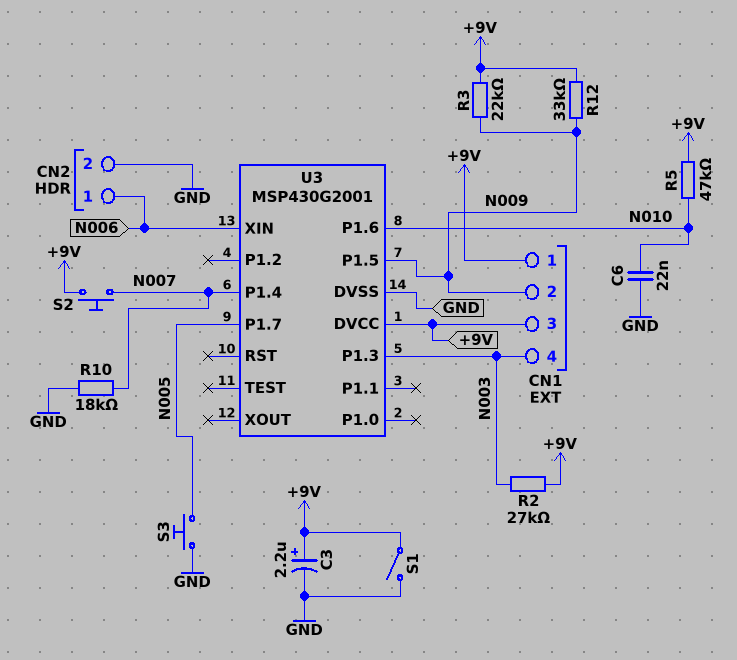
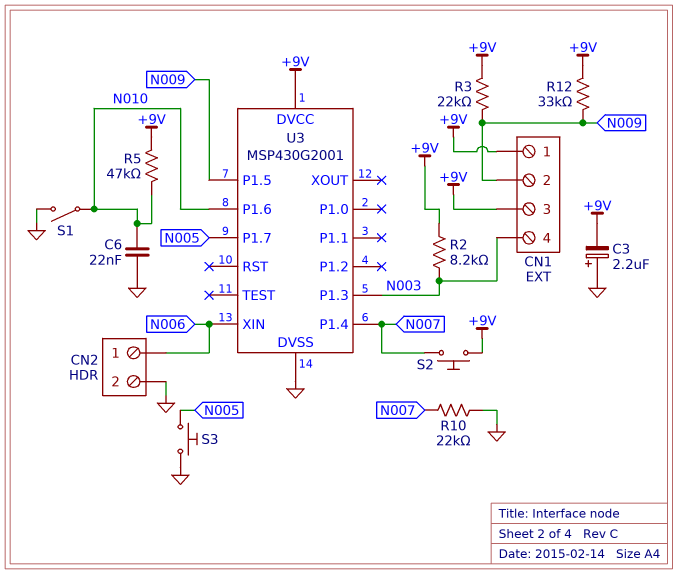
C3: 2.2uF (plus +9V, minus GND) -> 2.2uF (plus GND, minus +9V)
R2: 27k (+9V, N003) -> 8.2k (+9V, N003)
R10: 18k (GND, N007) -> 22k (GND, N007)
S1: switch (+9V, GND) -> switch (GND, N010)

